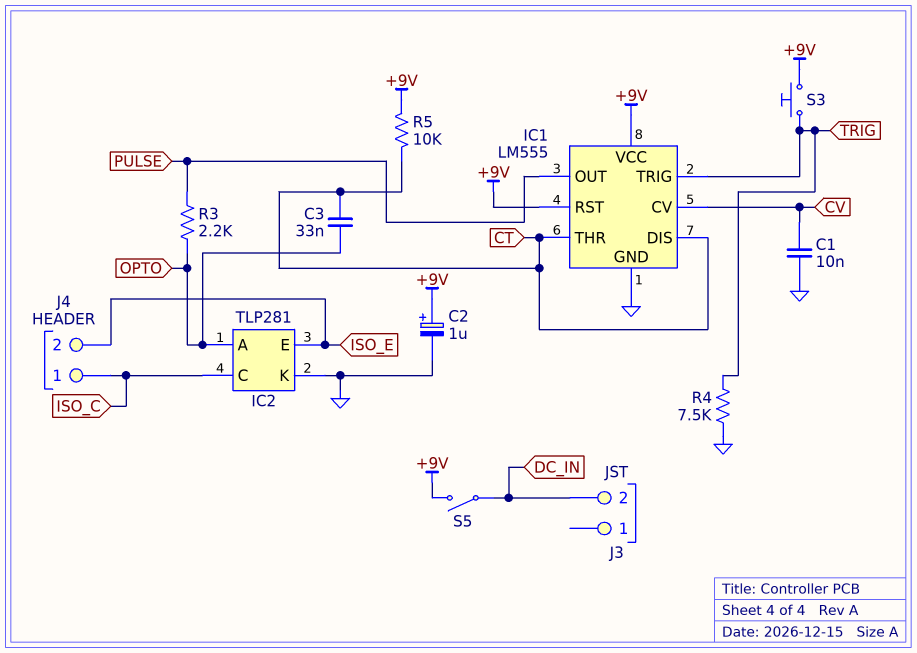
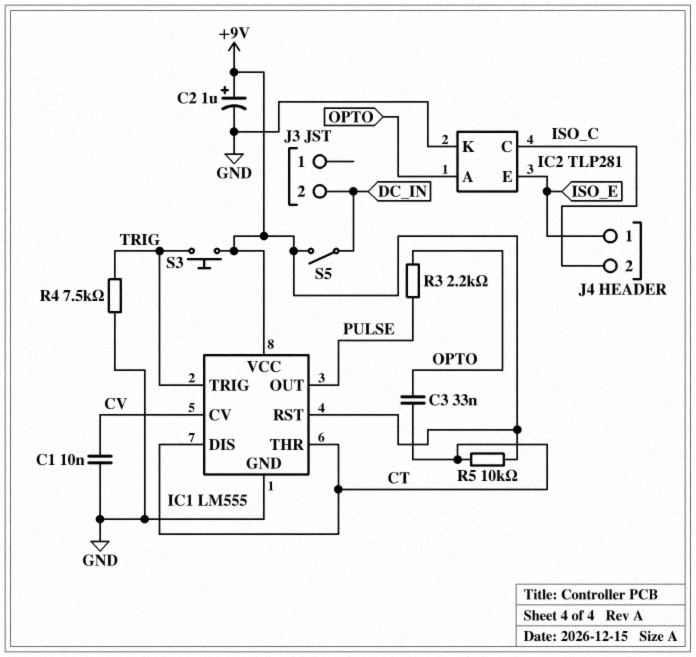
J4 pin 1: ISO_C -> ISO_E
J4 pin 2: ISO_E -> ISO_C

